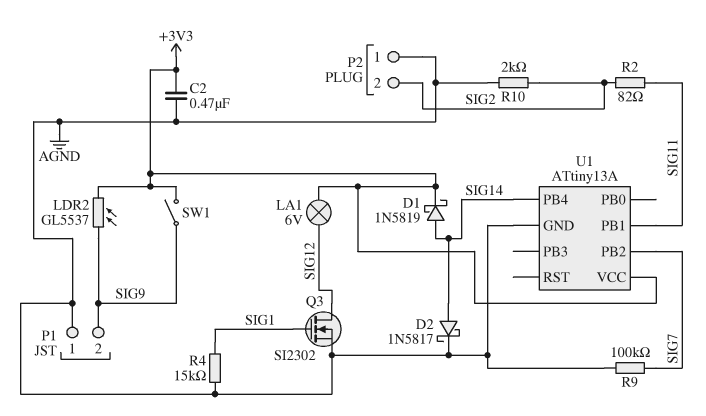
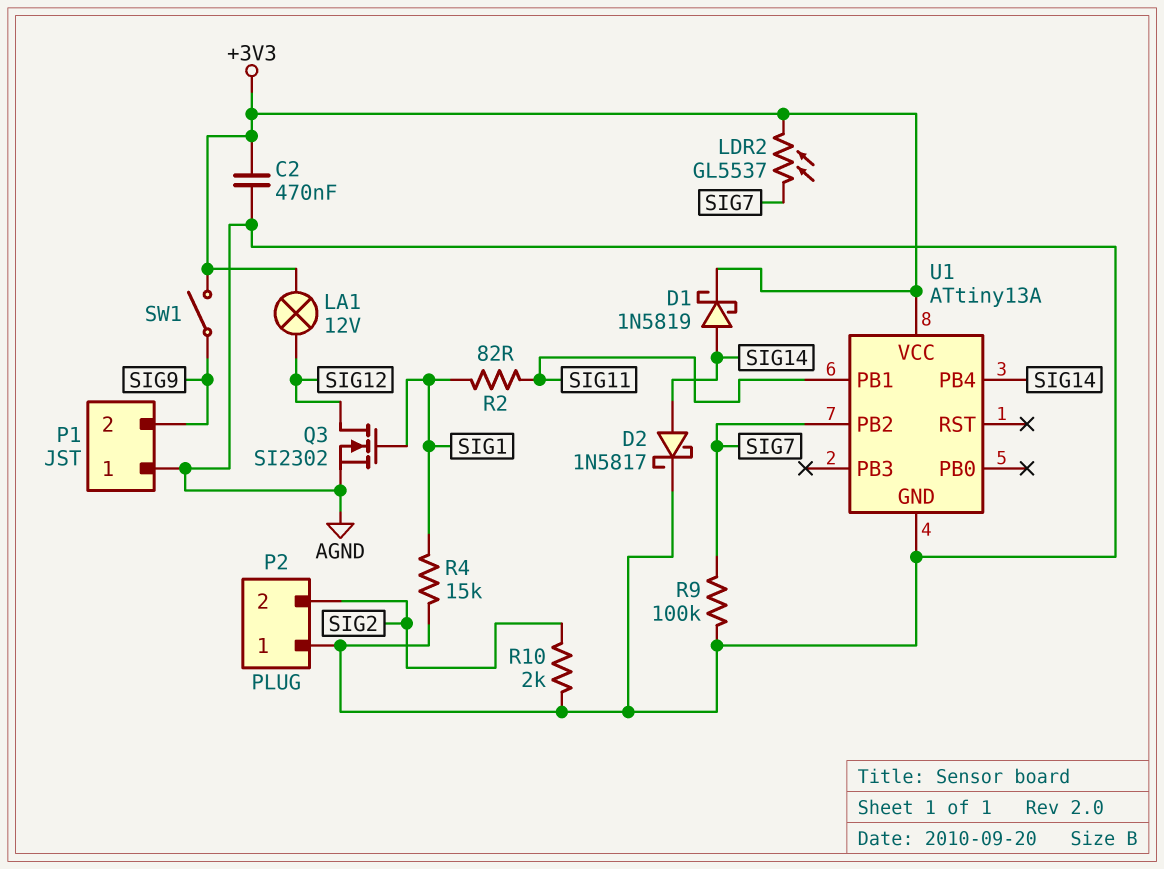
LA1: lamp 6V (+3V3, SIG12) -> lamp 12V (+3V3, SIG12)
LDR2: GL5537 (+3V3, SIG9) -> GL5537 (+3V3, SIG7)
R2: 82 (SIG2, SIG11) -> 82 (SIG1, SIG11)

